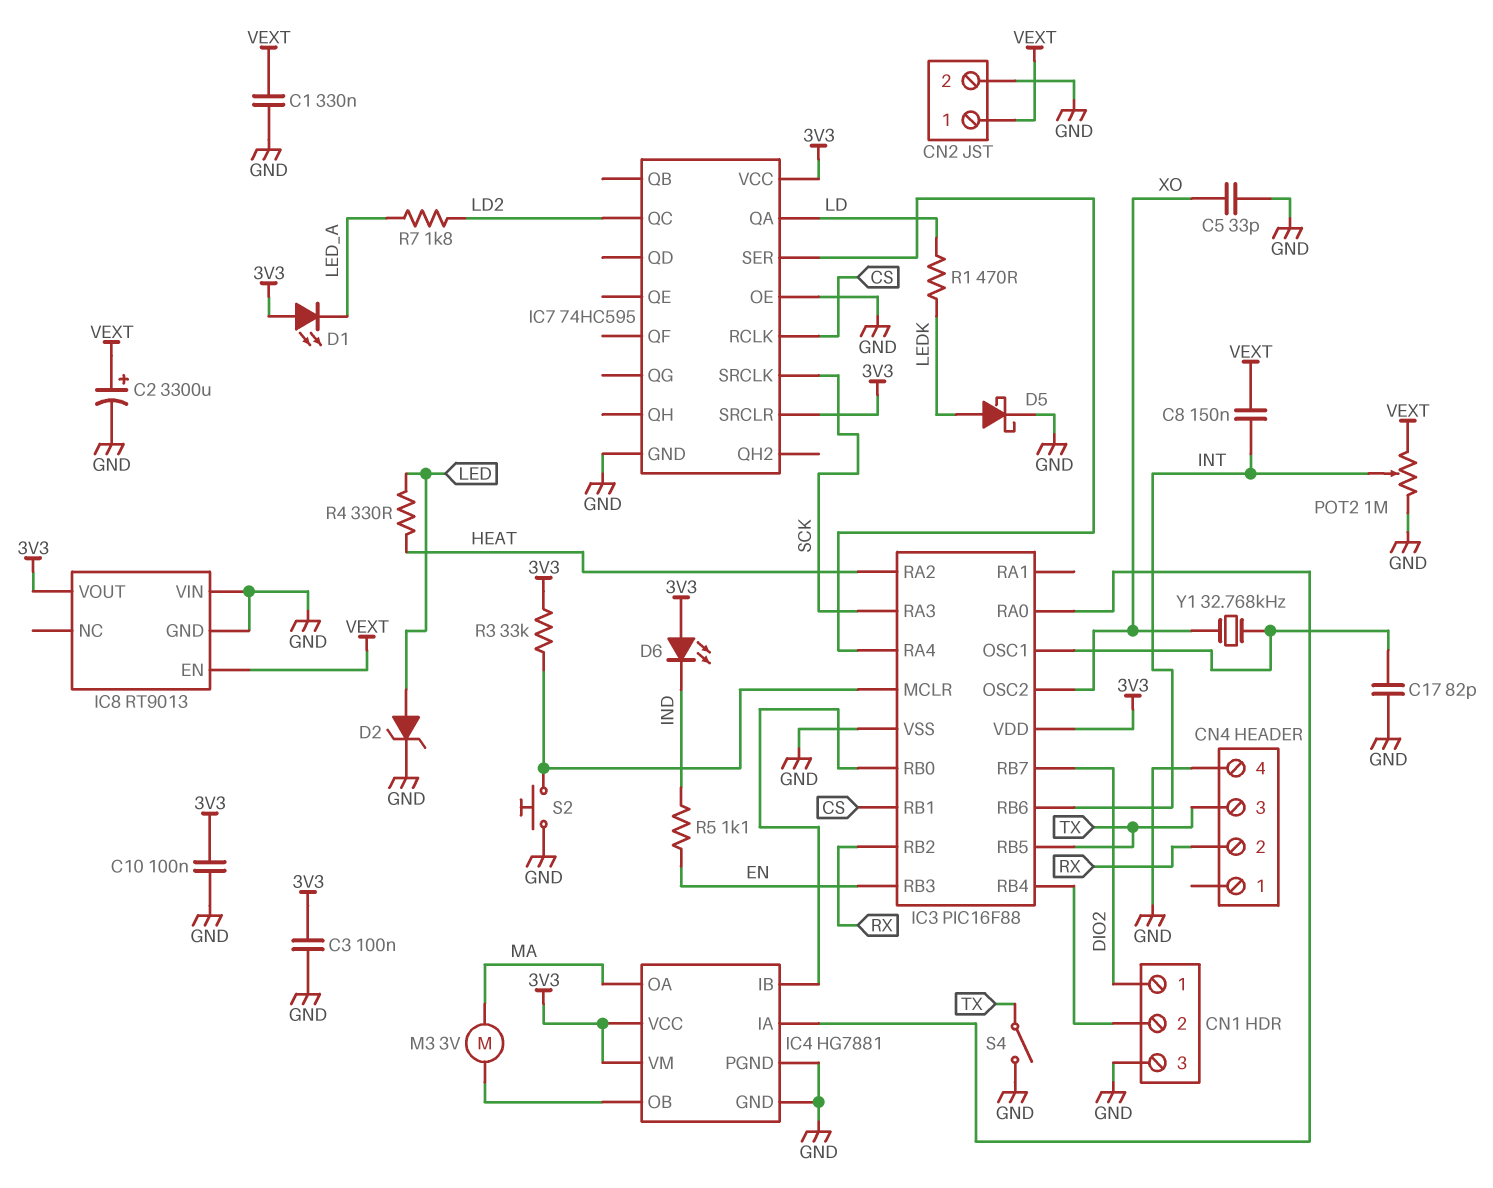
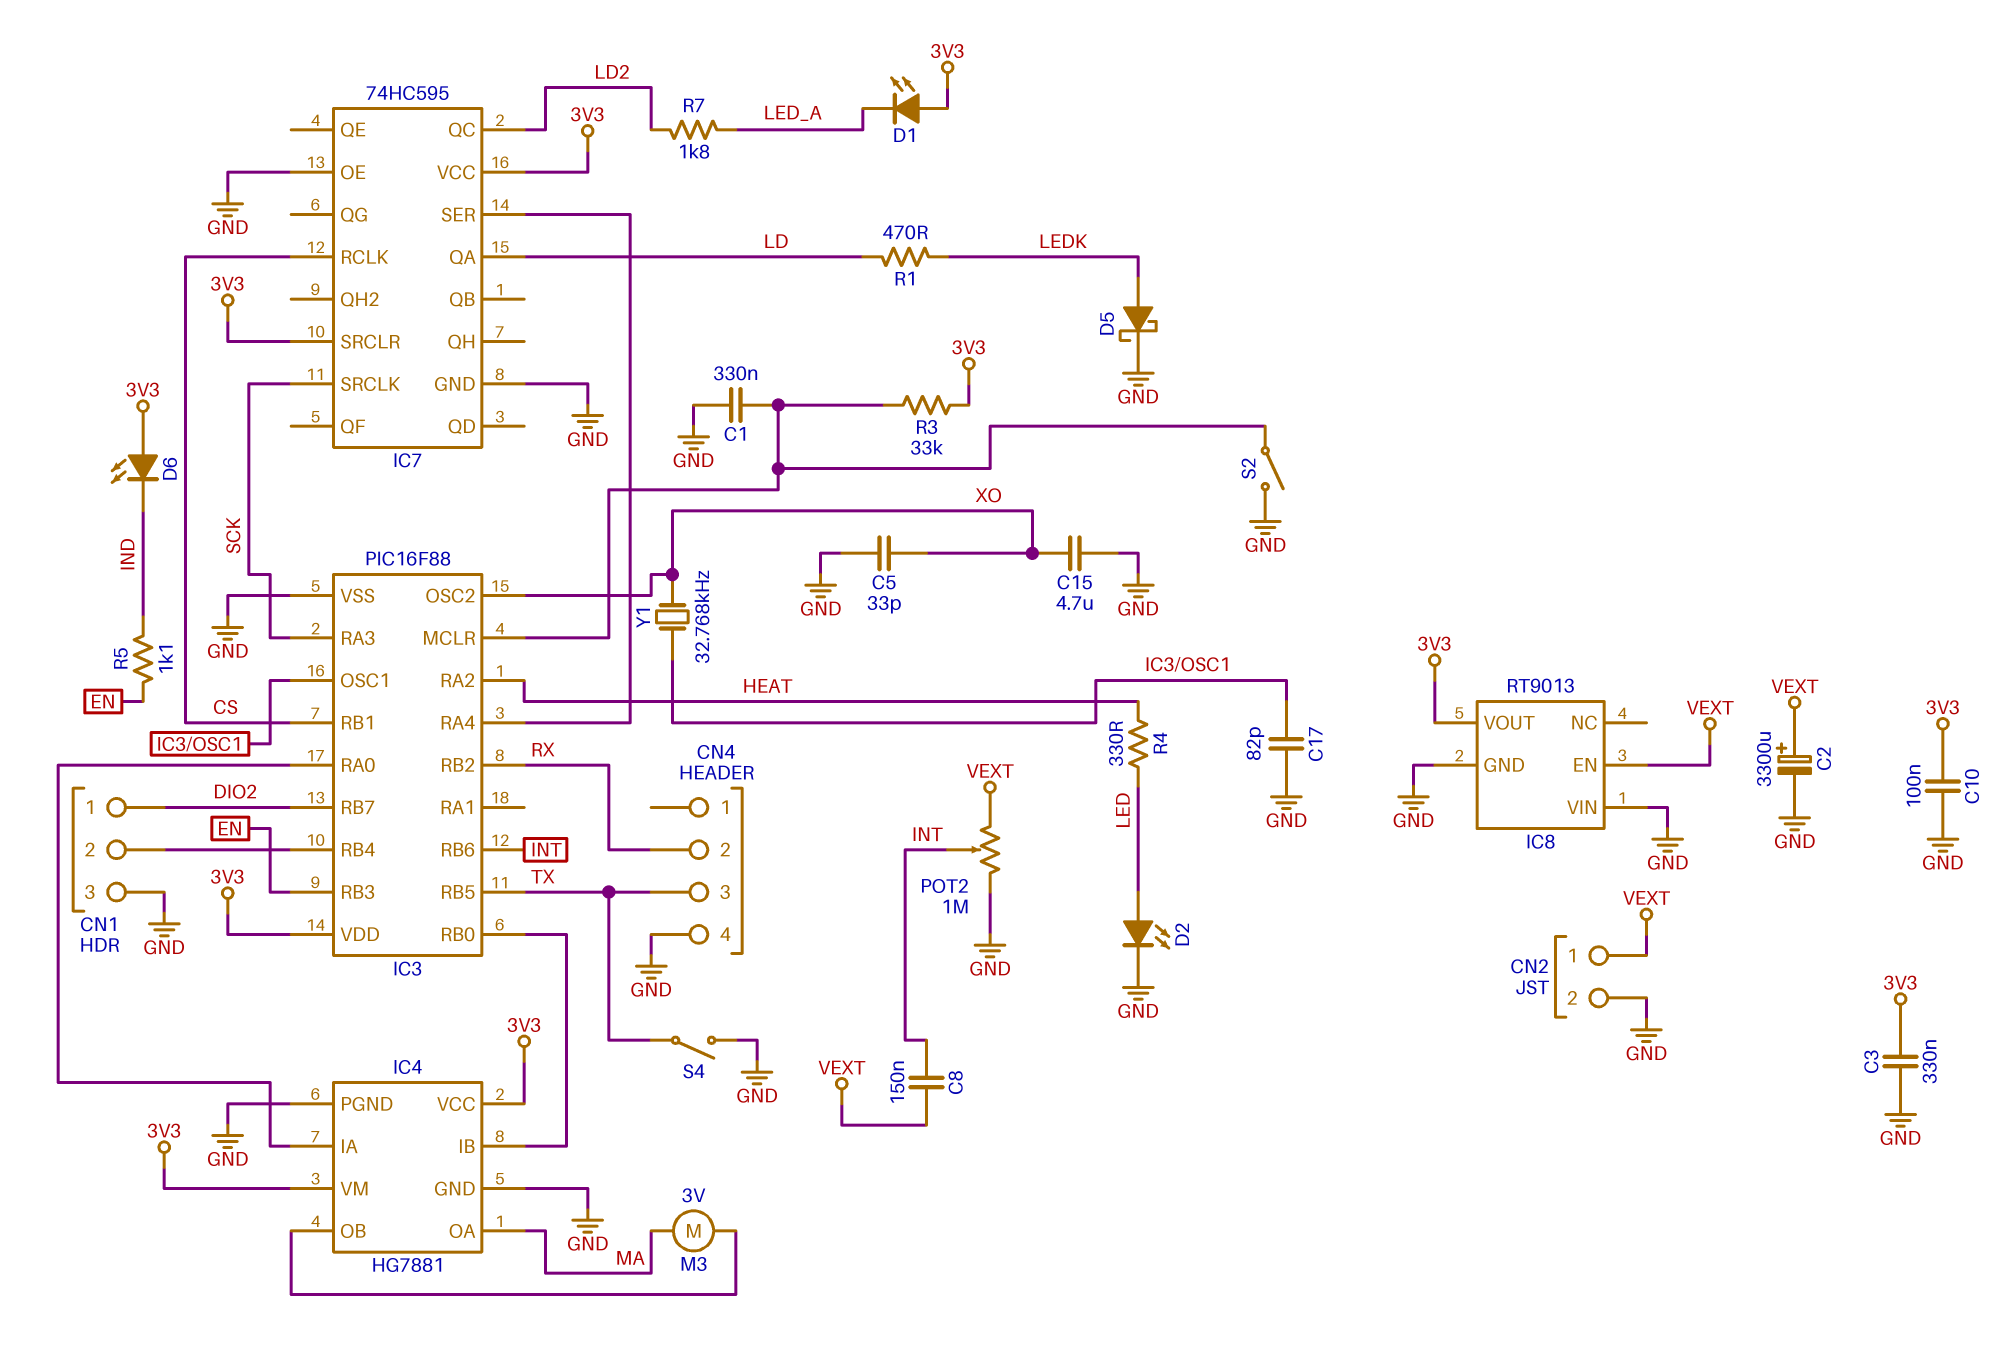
C1: 330nF (GND, VEXT) -> 330nF (GND, IC3/MCLR)
C3: 100nF (3V3, GND) -> 330nF (3V3, GND)
C15: none -> 4.7uF (GND, XO)
D2: zener (A LED, K GND) -> LED (A LED, K GND)
S2: button (GND, IC3/MCLR) -> switch (GND, IC3/MCLR)

